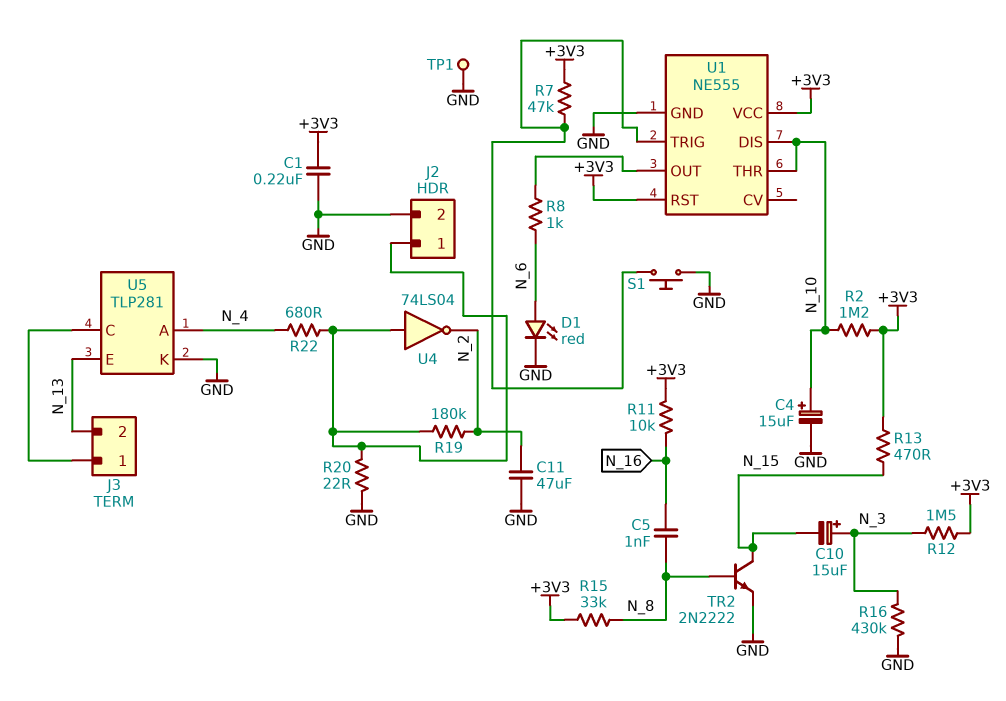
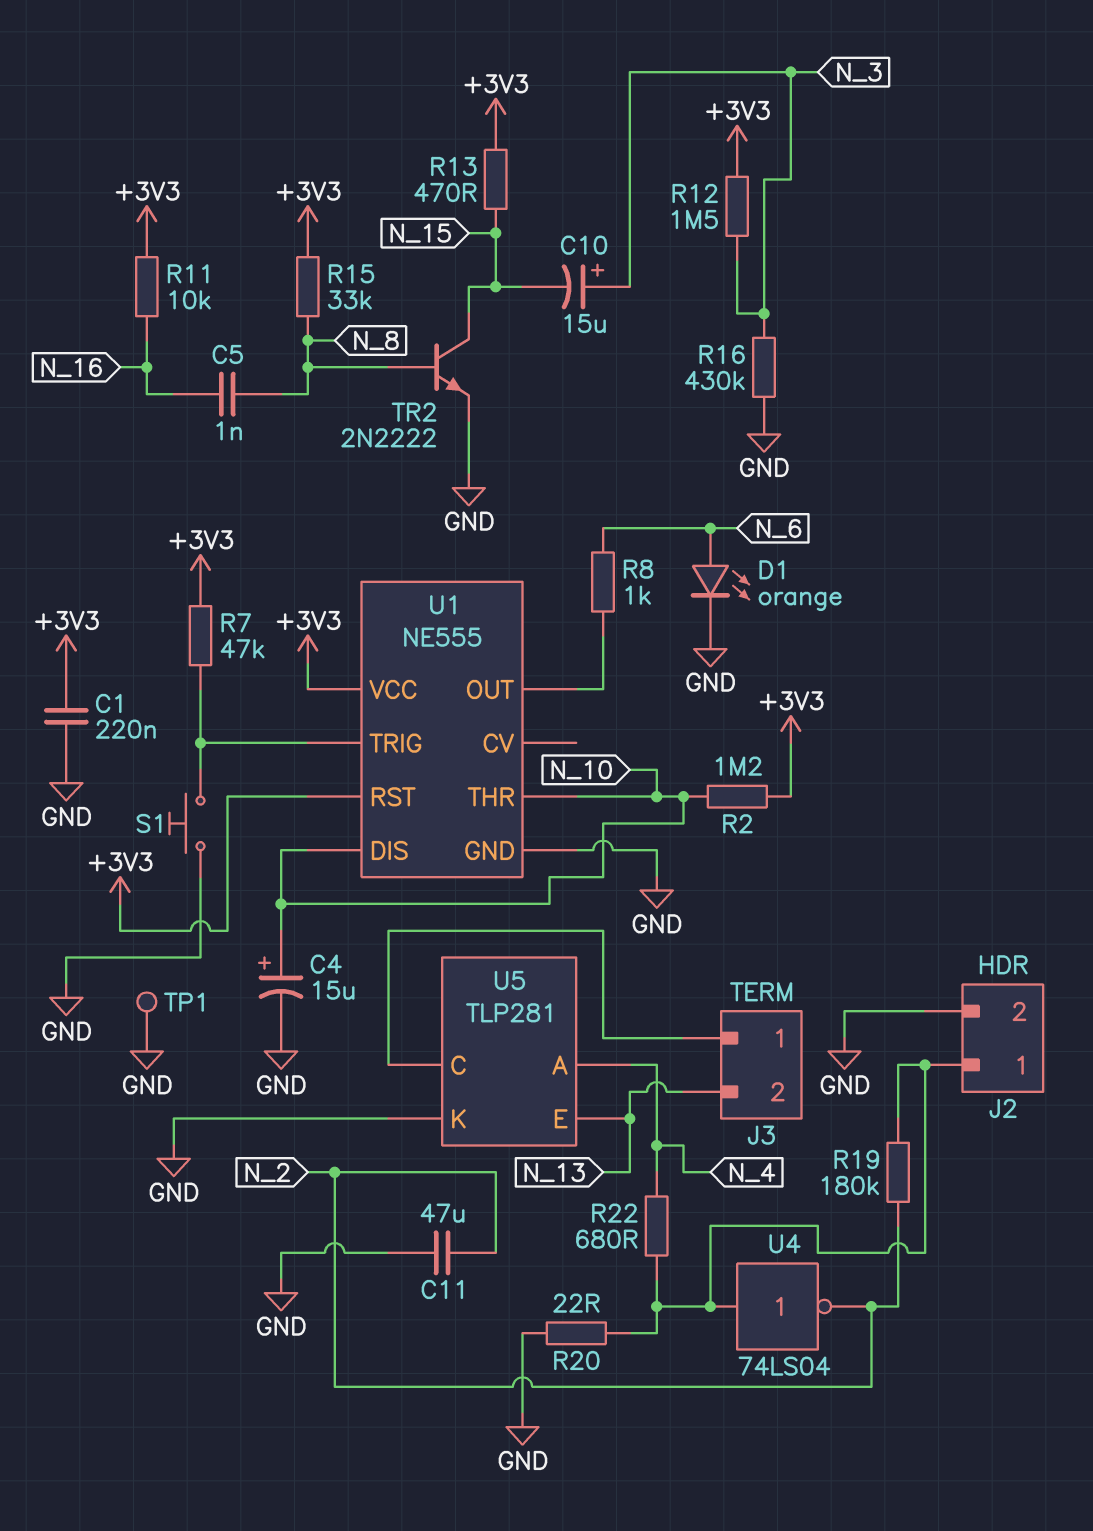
D1: LED red (A N_6, K GND) -> LED orange (A N_6, K GND)

